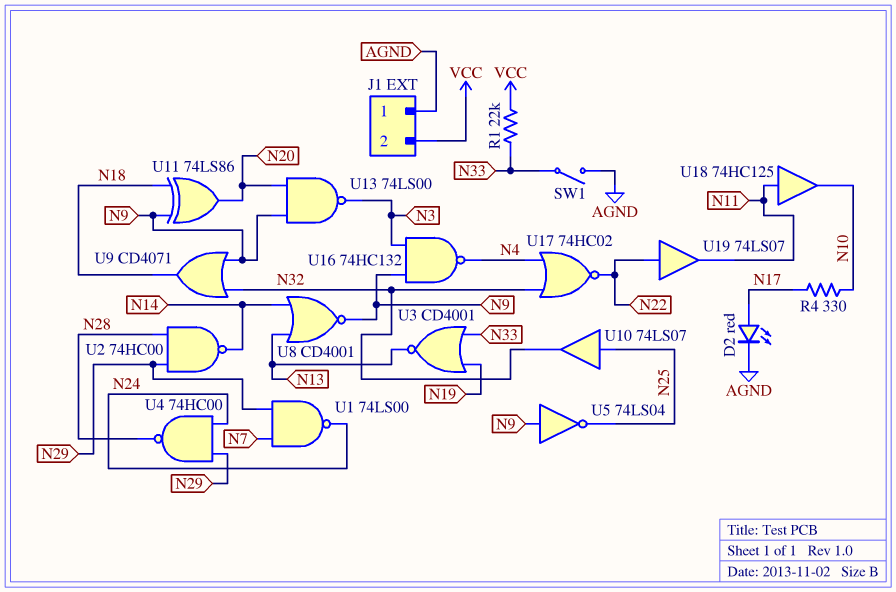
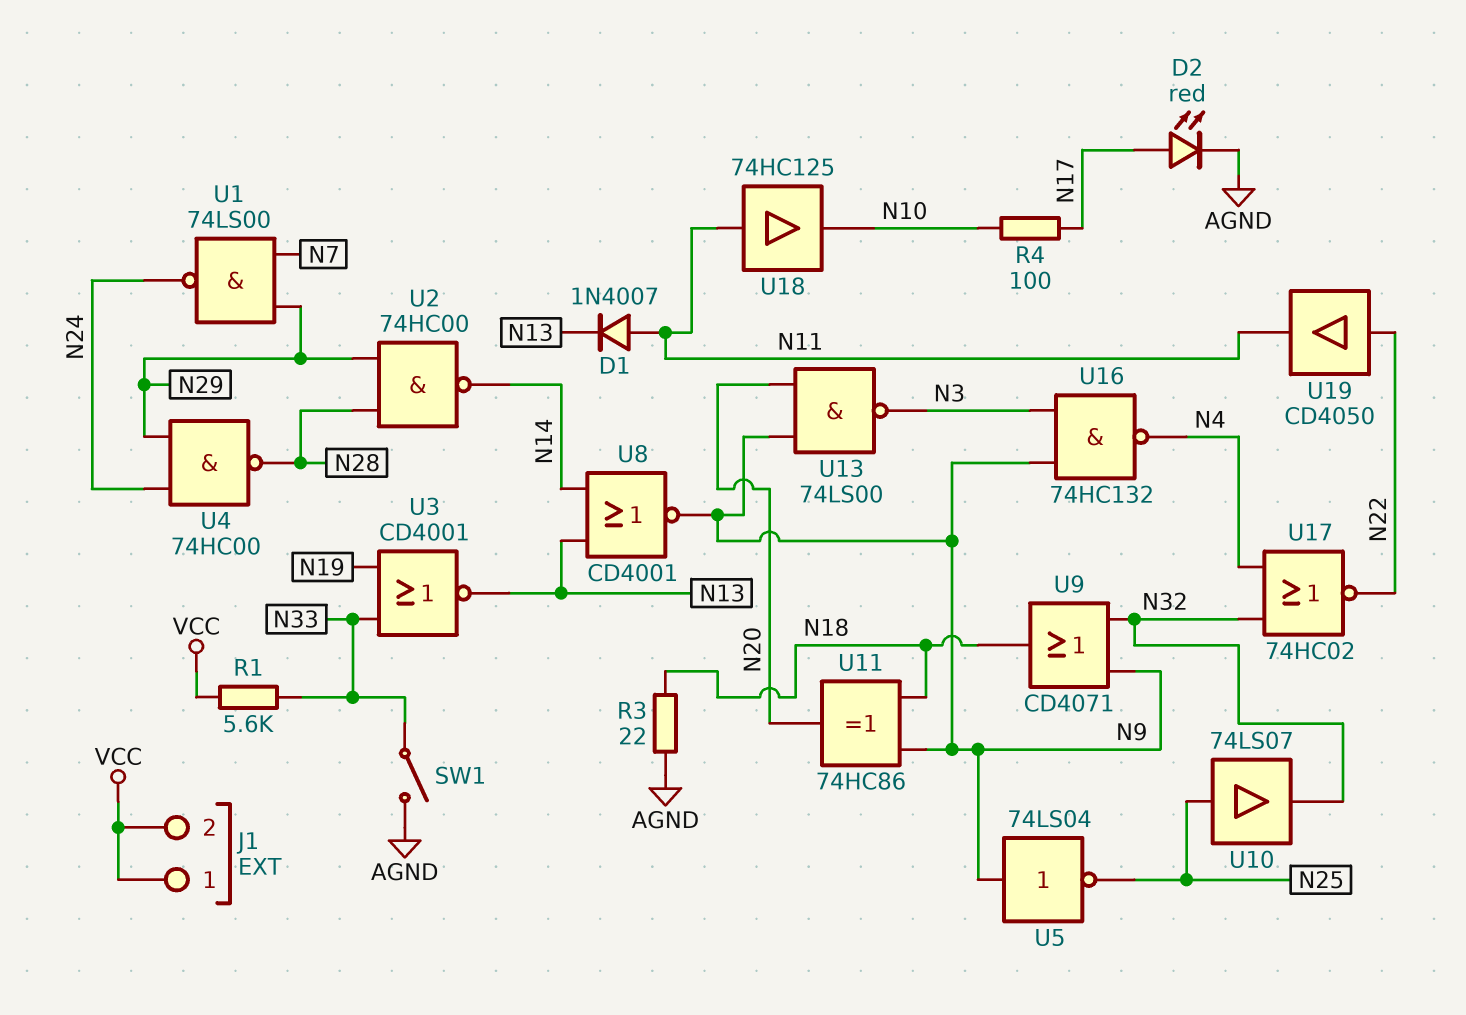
D1: none -> diode 1N4007 (A N11, K N13)
J1 pin 1: AGND -> VCC
R1: 22k (N33, VCC) -> 5.6k (N33, VCC)
R3: none -> 22 (AGND, N18)
R4: 330 (N10, N17) -> 100 (N10, N17)
U11: XOR 74LS86 (in N9, in N18, out N20) -> XOR 74HC86 (in N9, in N18, out N20)
U19: buffer 74LS07 (in N22, out N11) -> buffer CD4050 (in N22, out N11)

